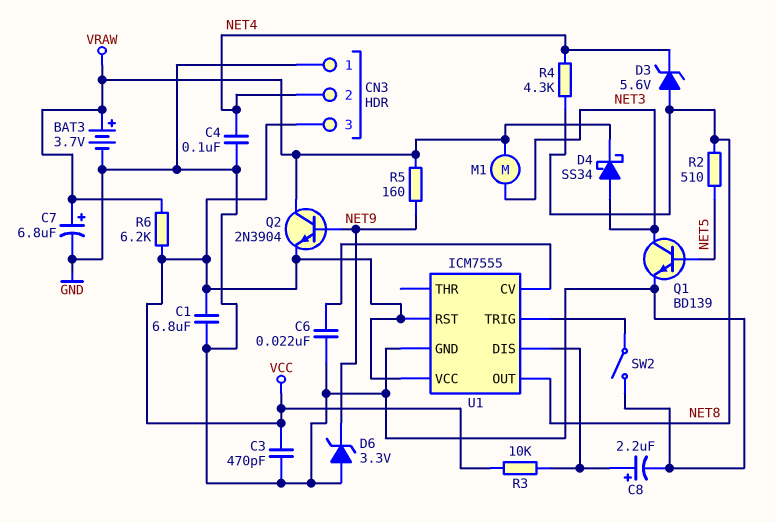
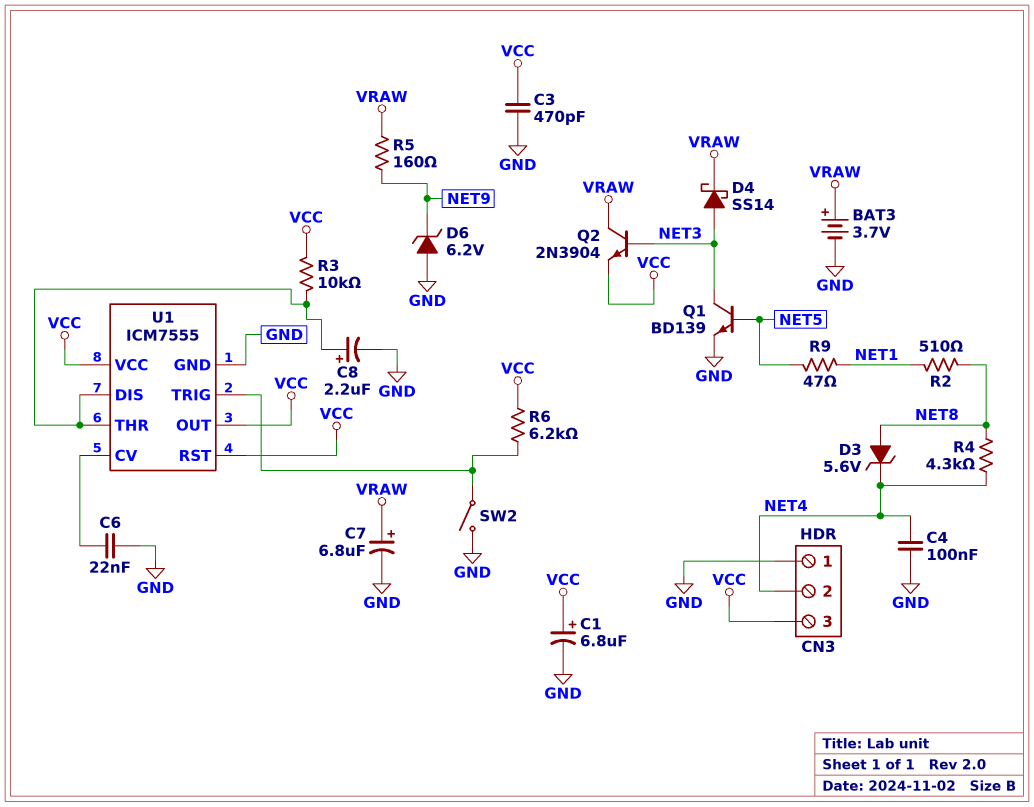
C1: 6.8uF (GND, VCC) -> 6.8uF (plus VCC, minus GND)
D4: schottky SS34 (A NET3, K VRAW) -> schottky SS14 (A NET3, K VRAW)
D6: zener 3.3V (A GND, K NET9) -> zener 6.2V (A GND, K NET9)
M1: motor (NET3, VRAW) -> none
Q2: NPN 2N3904 (B NET9, C VRAW, E VCC) -> NPN 2N3904 (B NET3, C VRAW, E VCC)
R2: 510 (NET5, NET8) -> 510 (NET1, NET8)
R6: 6.2k (VCC, VRAW) -> 6.2k (U1/TRIG, VCC)
R9: none -> 47 (NET1, NET5)
U1 pin OUT: NET8 -> VCC
U1 pin THR: none -> U1/DIS

